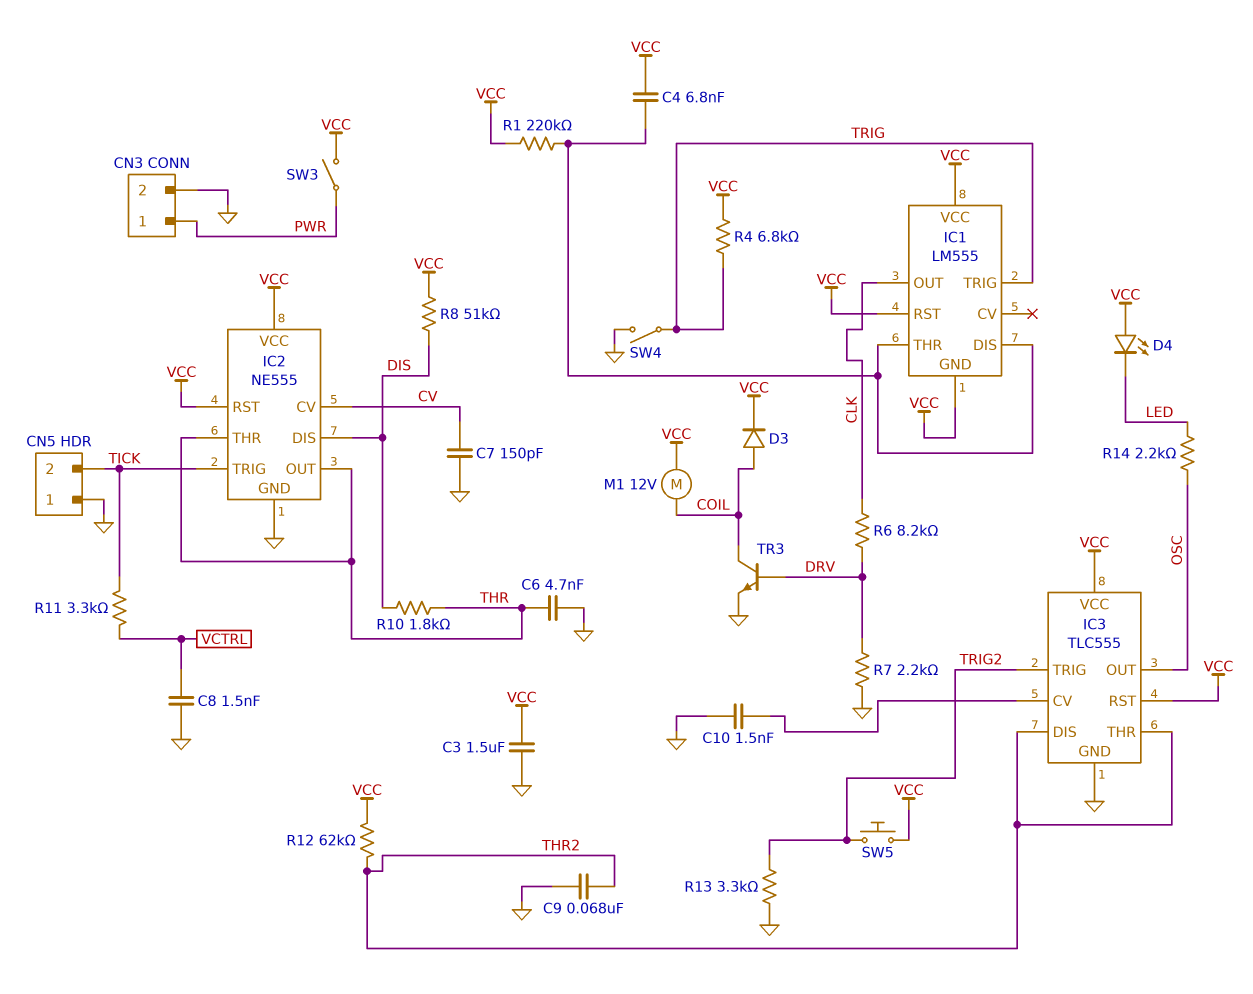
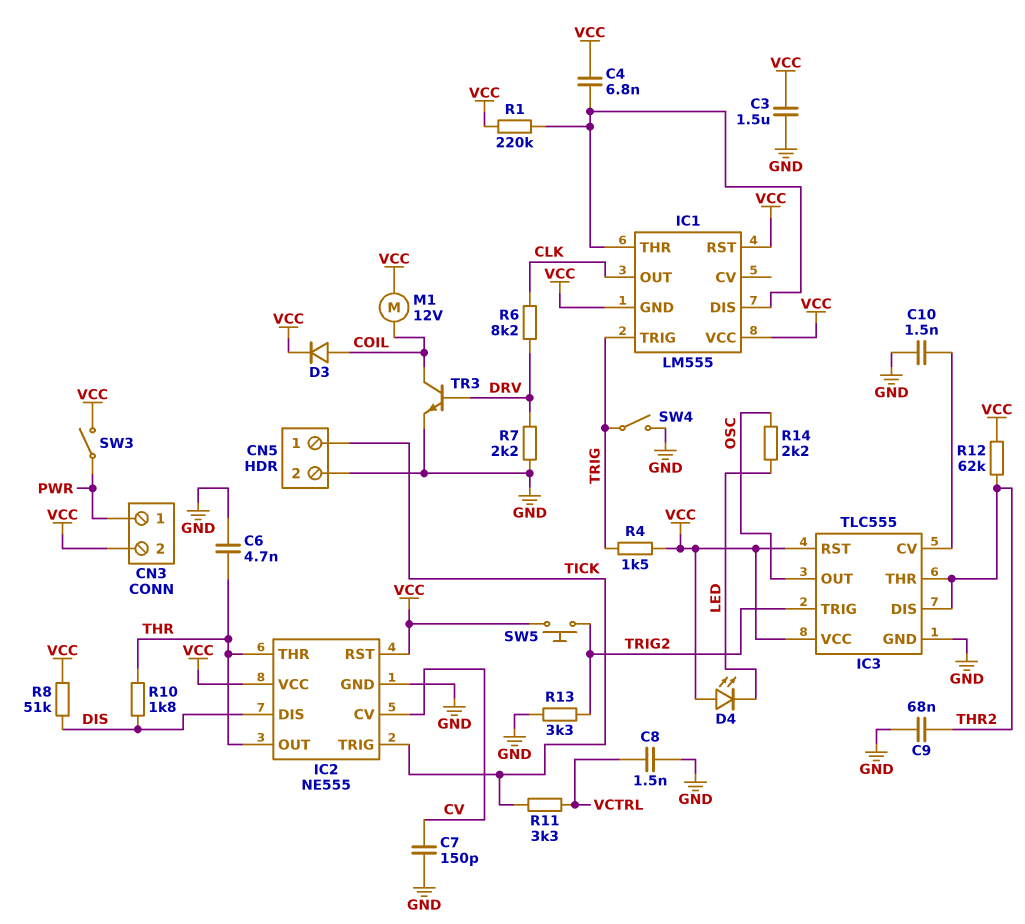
CN3 pin 2: GND -> VCC
CN5 pin 1: GND -> TICK
CN5 pin 2: TICK -> GND
R4: 6.8k (TRIG, VCC) -> 1.5k (TRIG, VCC)

